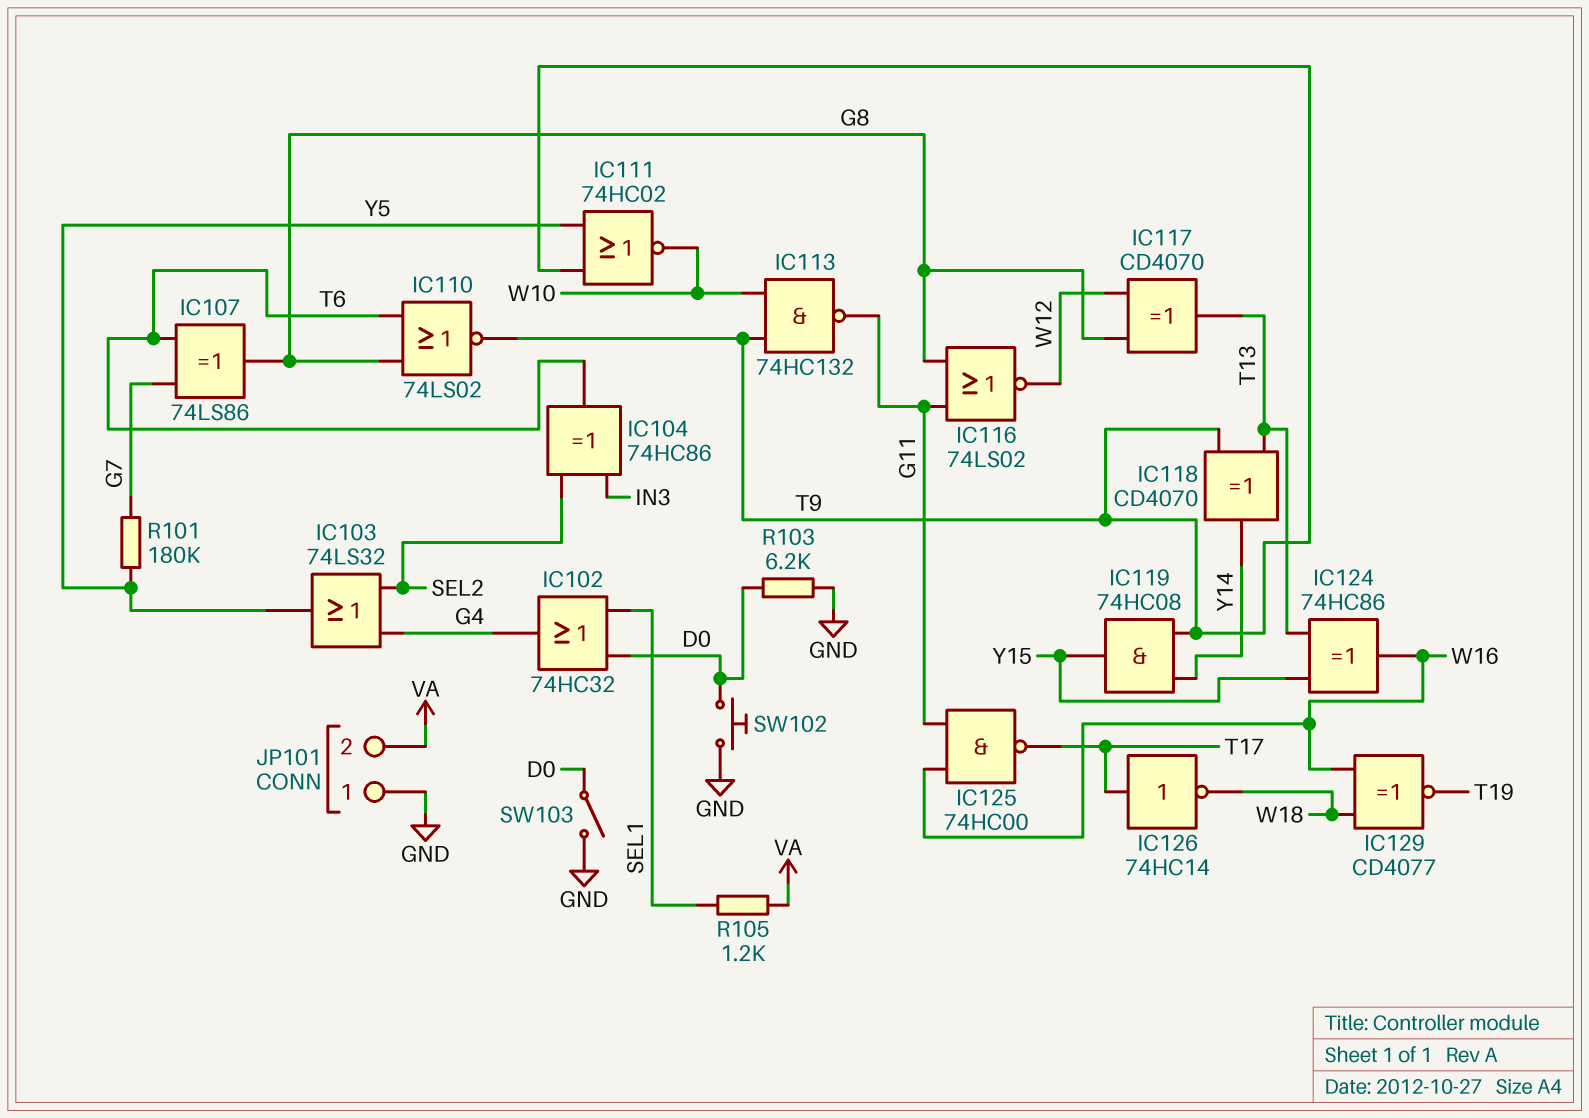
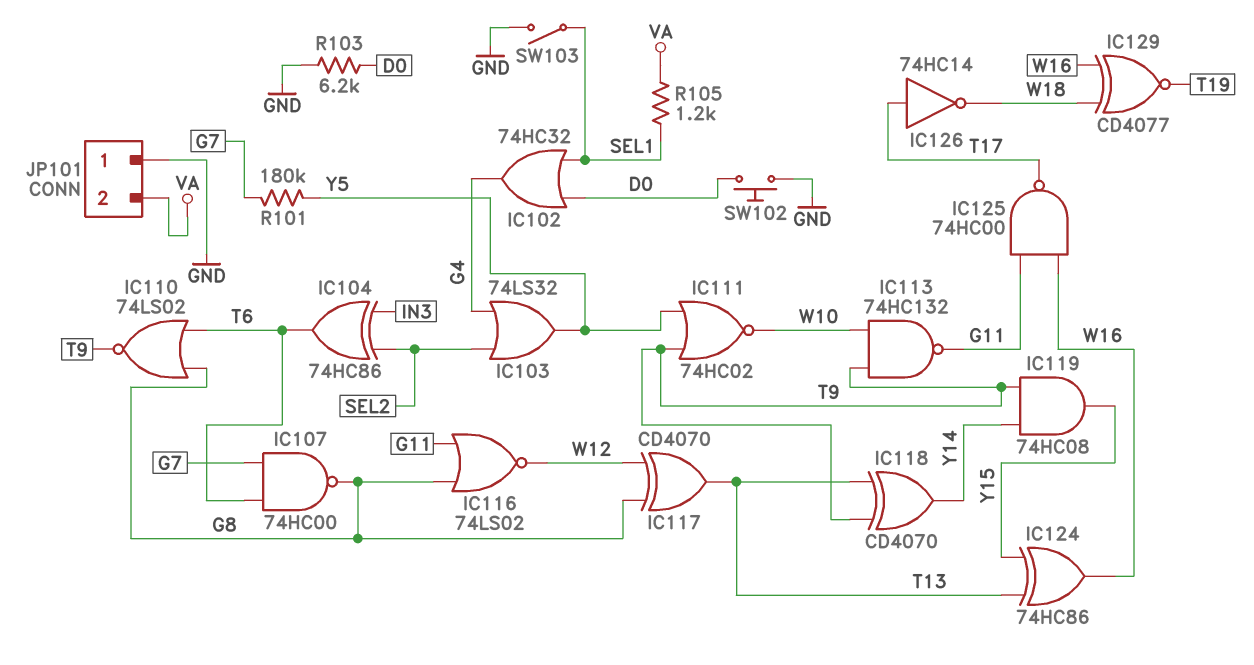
IC107: XOR 74LS86 (in G7, in T6, out G8) -> NAND 74HC00 (in G7, in T6, out G8)
SW103: switch (D0, GND) -> switch (GND, SEL1)

